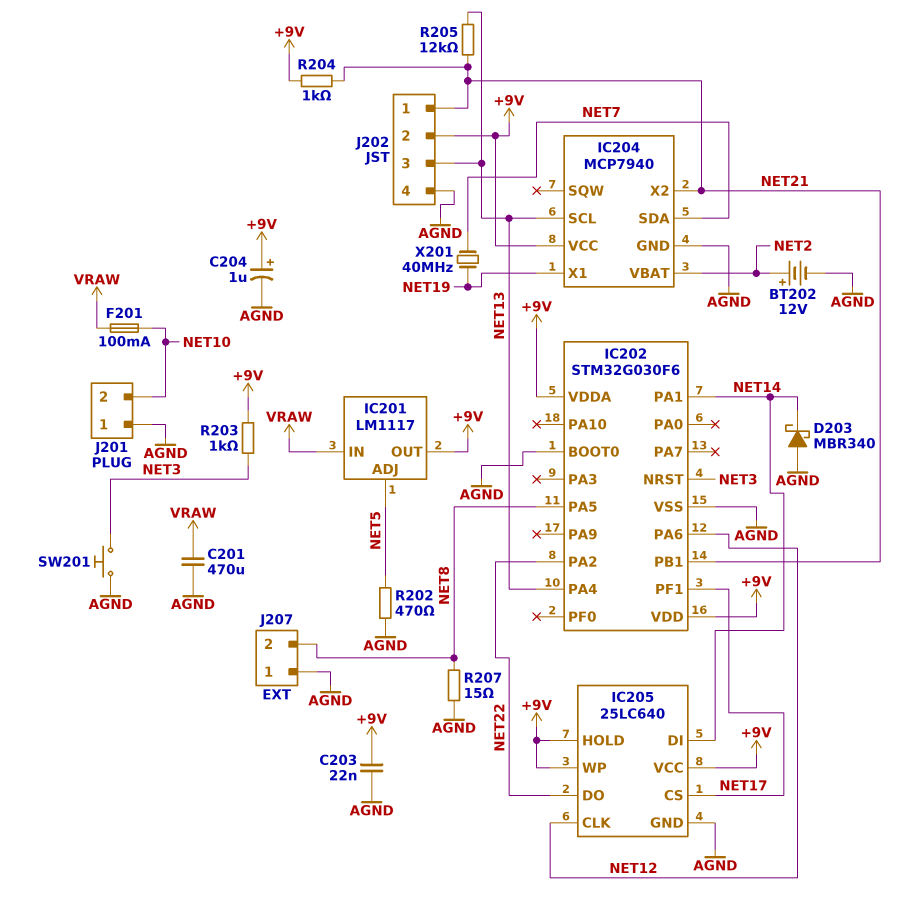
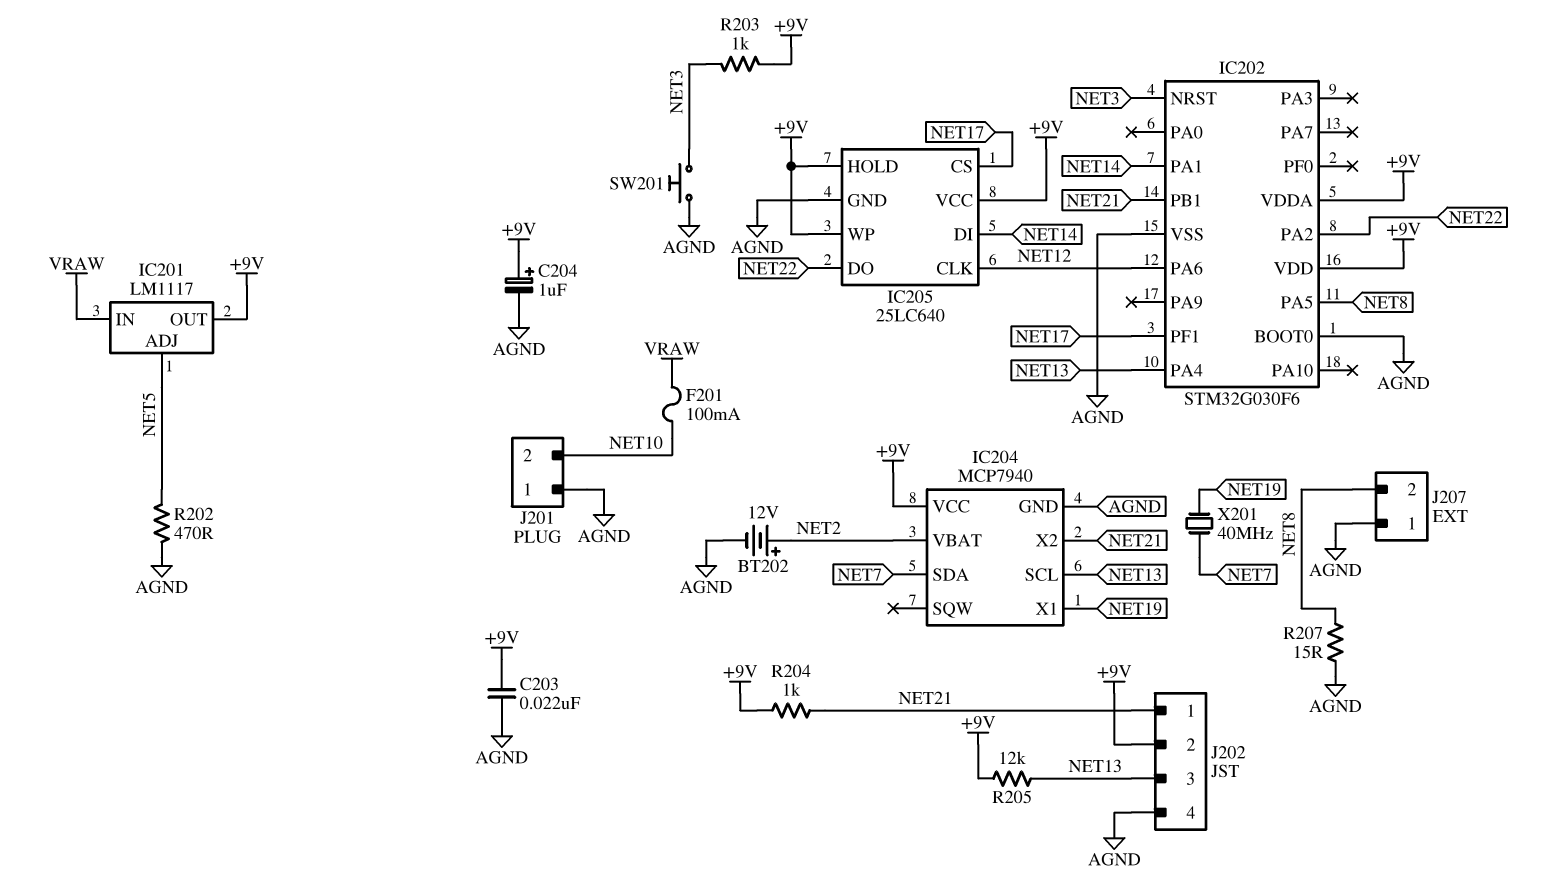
C201: 470uF (AGND, VRAW) -> none
D203: schottky MBR340 (A AGND, K NET14) -> none
R205: 12k (NET13, NET21) -> 12k (+9V, NET13)

